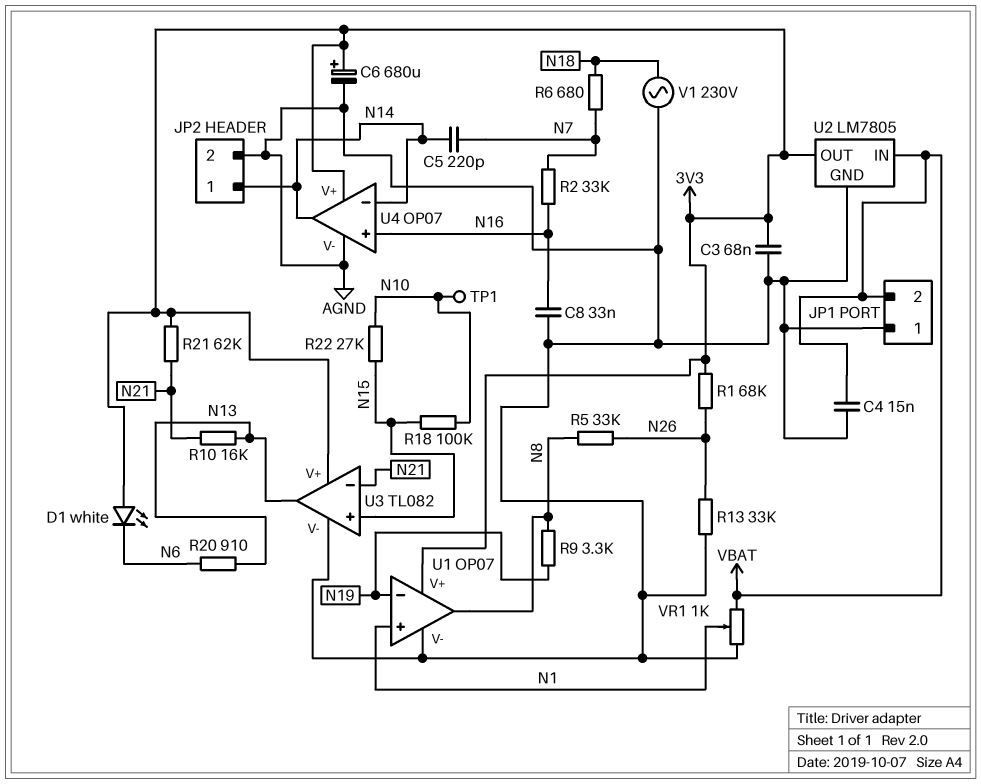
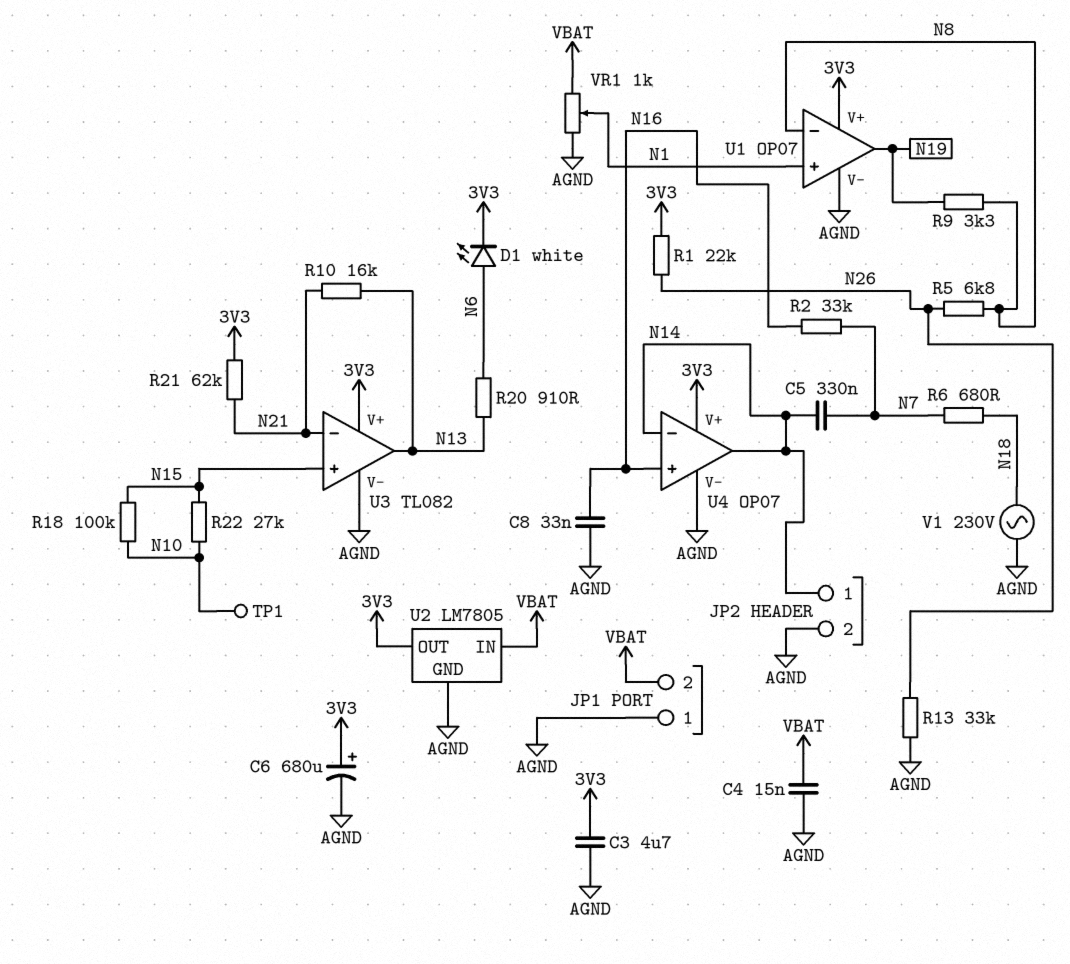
C3: 68nF (3V3, AGND) -> 4.7uF (3V3, AGND)
C5: 220pF (N7, N14) -> 330nF (N7, N14)
D1: LED white (A 3V3, K N6) -> LED white (A N6, K 3V3)
R1: 68k (3V3, N26) -> 22k (3V3, N26)
R5: 33k (N8, N26) -> 6.8k (N8, N26)
U1 pin in-: N19 -> N8
U1 pin out: N8 -> N19

